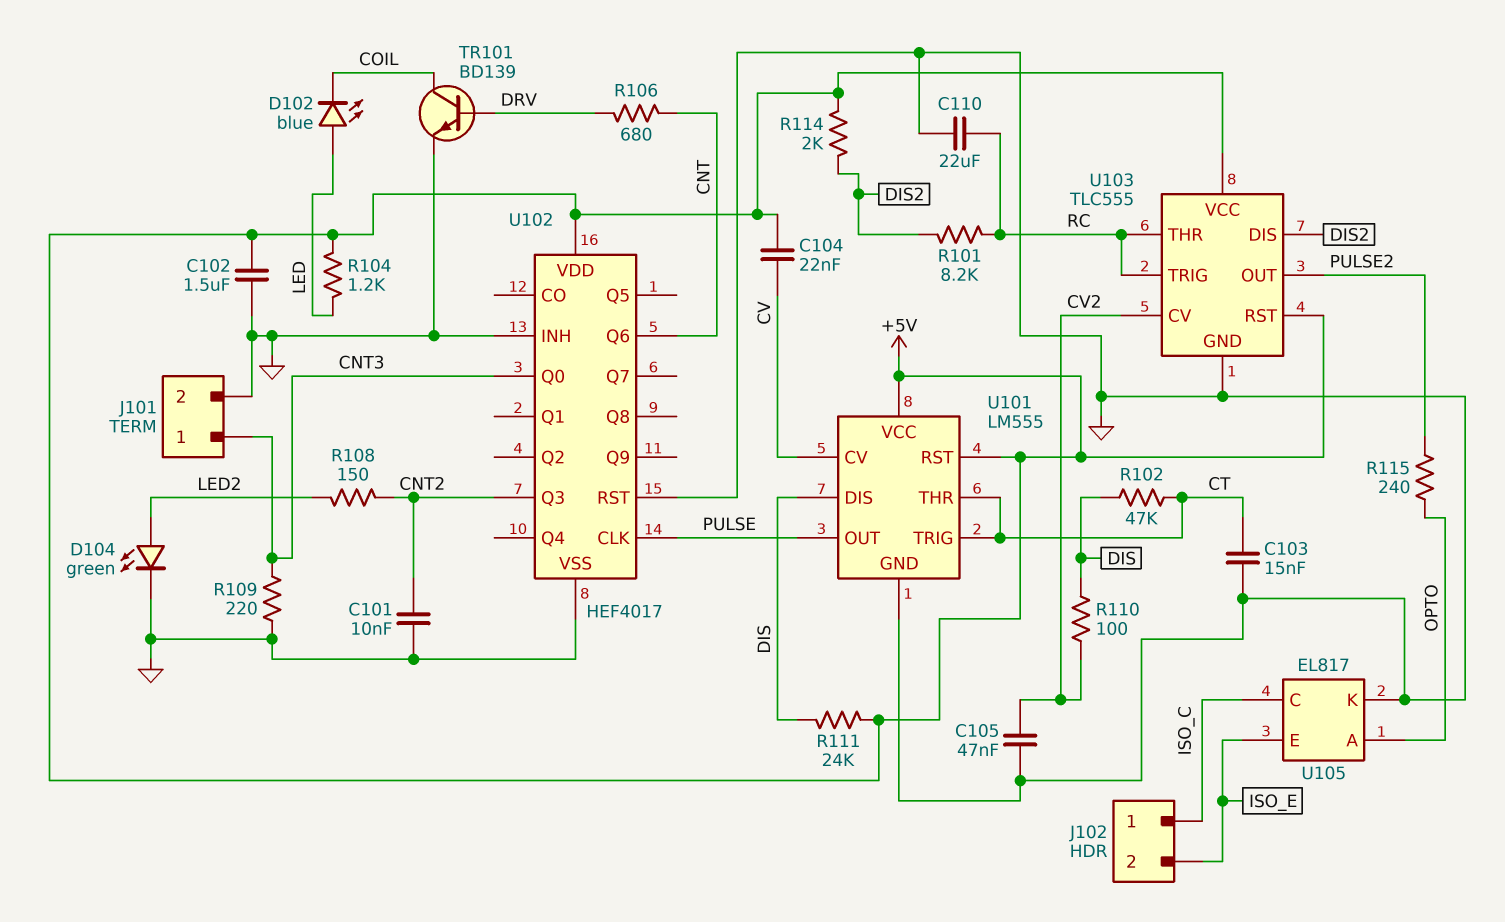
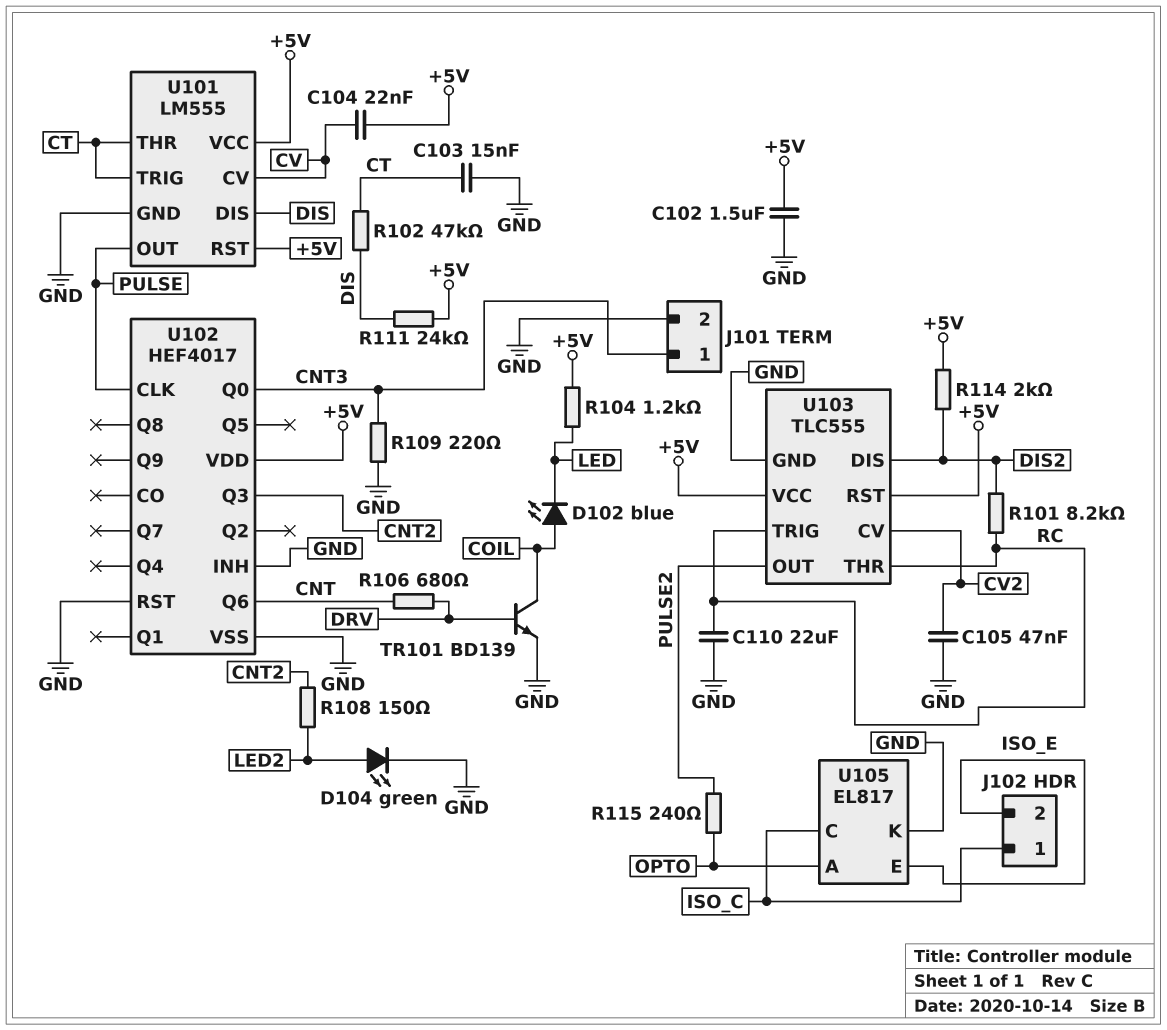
C101: 10nF (CNT2, GND) -> none
D102: LED blue (A LED, K COIL) -> LED blue (A COIL, K LED)
R110: 100 (CV2, DIS) -> none

